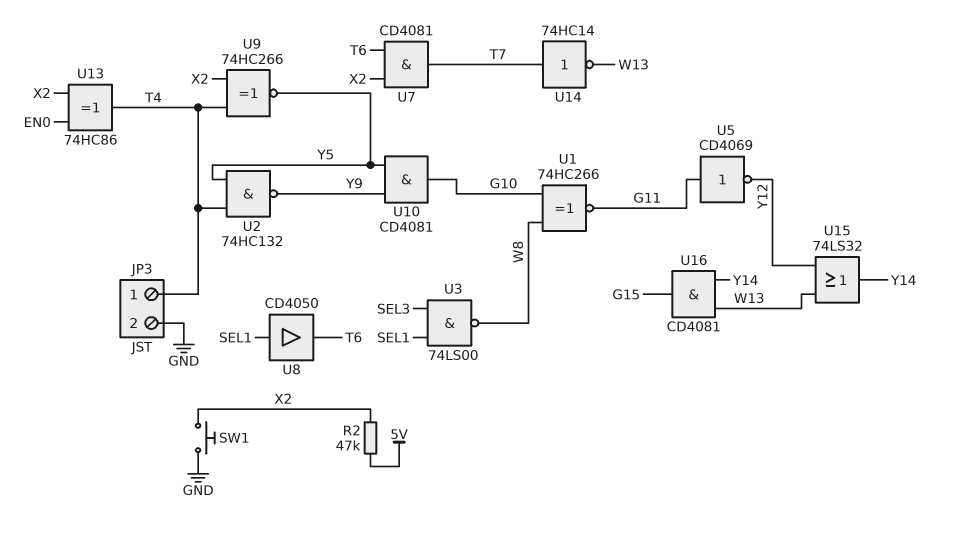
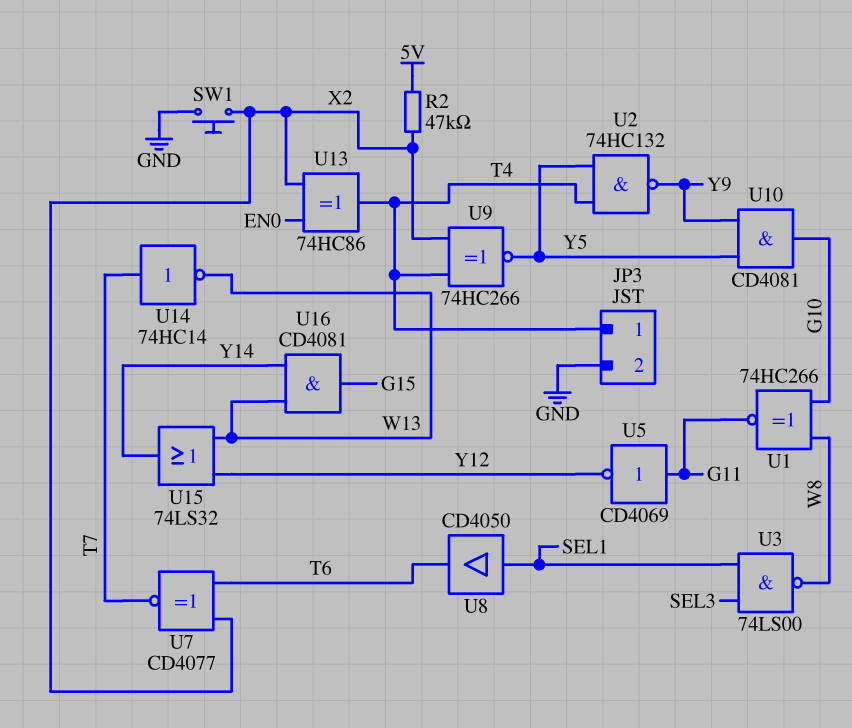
U7: AND CD4081 (in T6, in X2, out T7) -> XNOR CD4077 (in T6, in X2, out T7)

